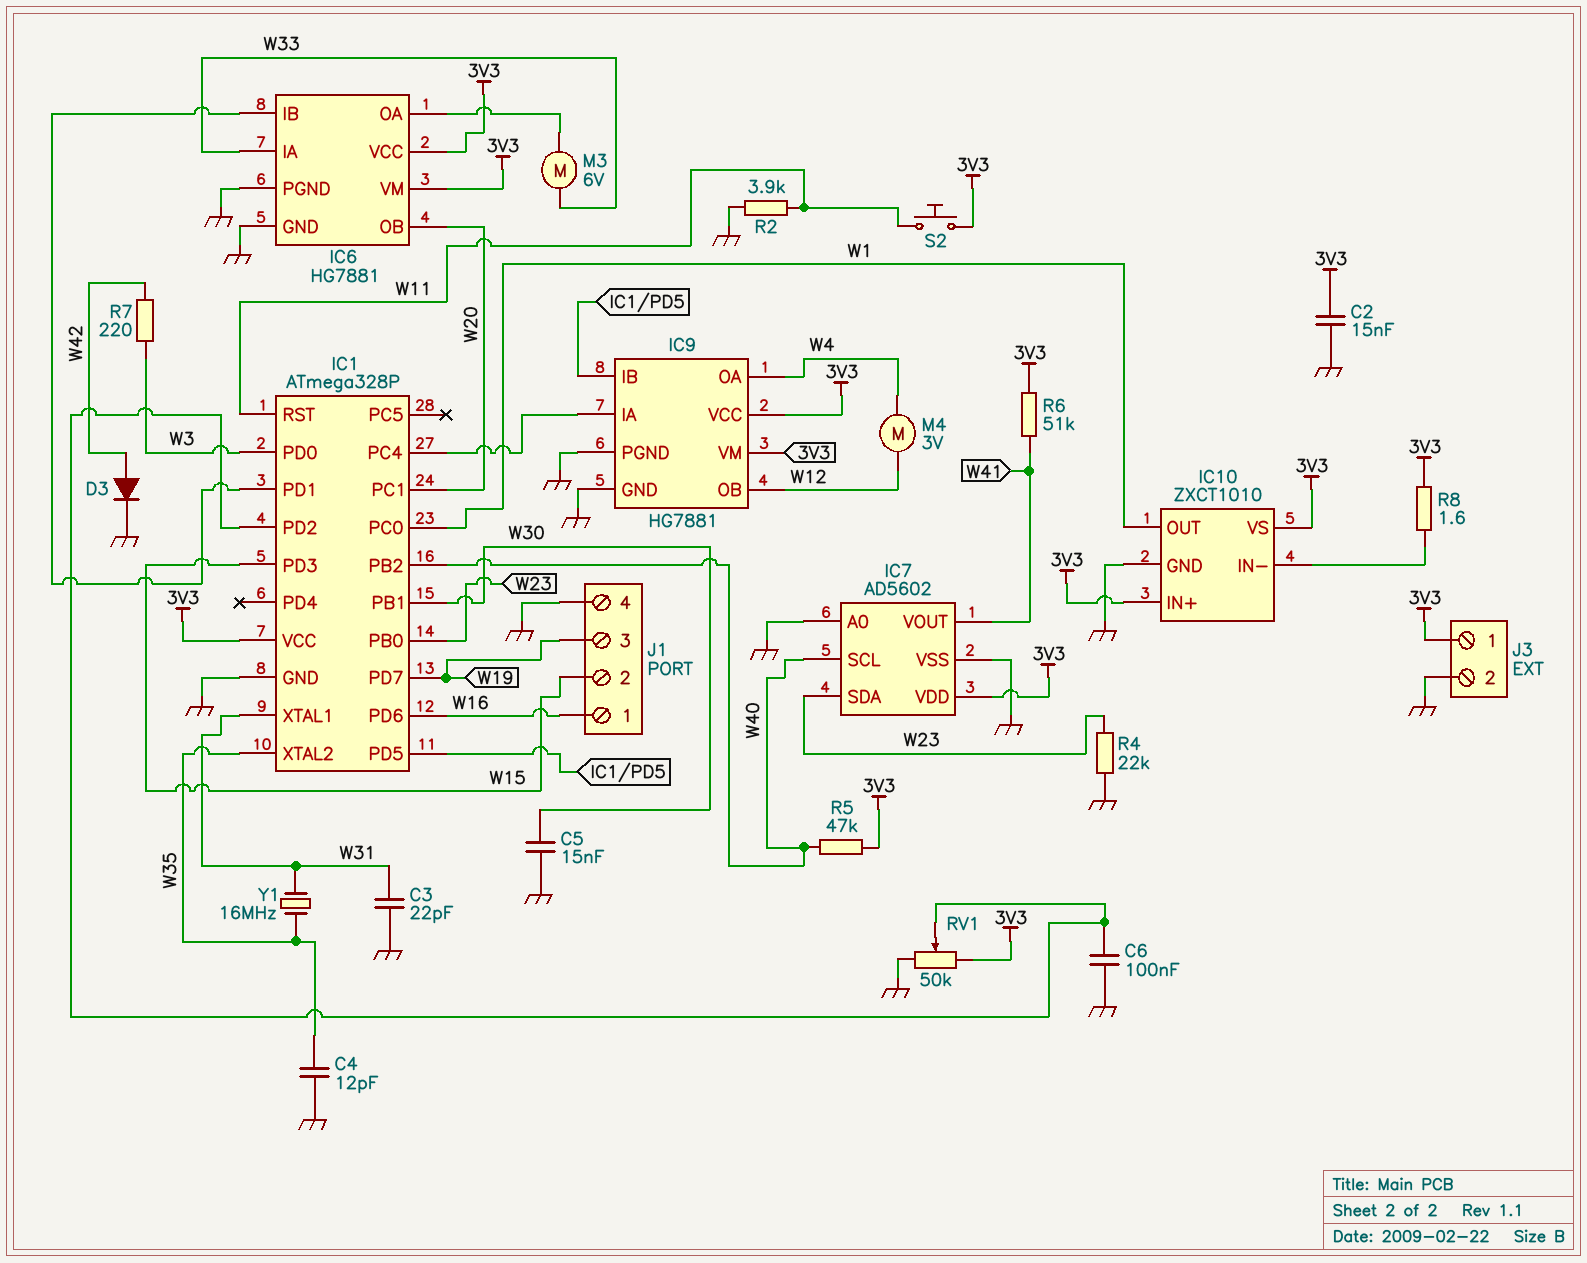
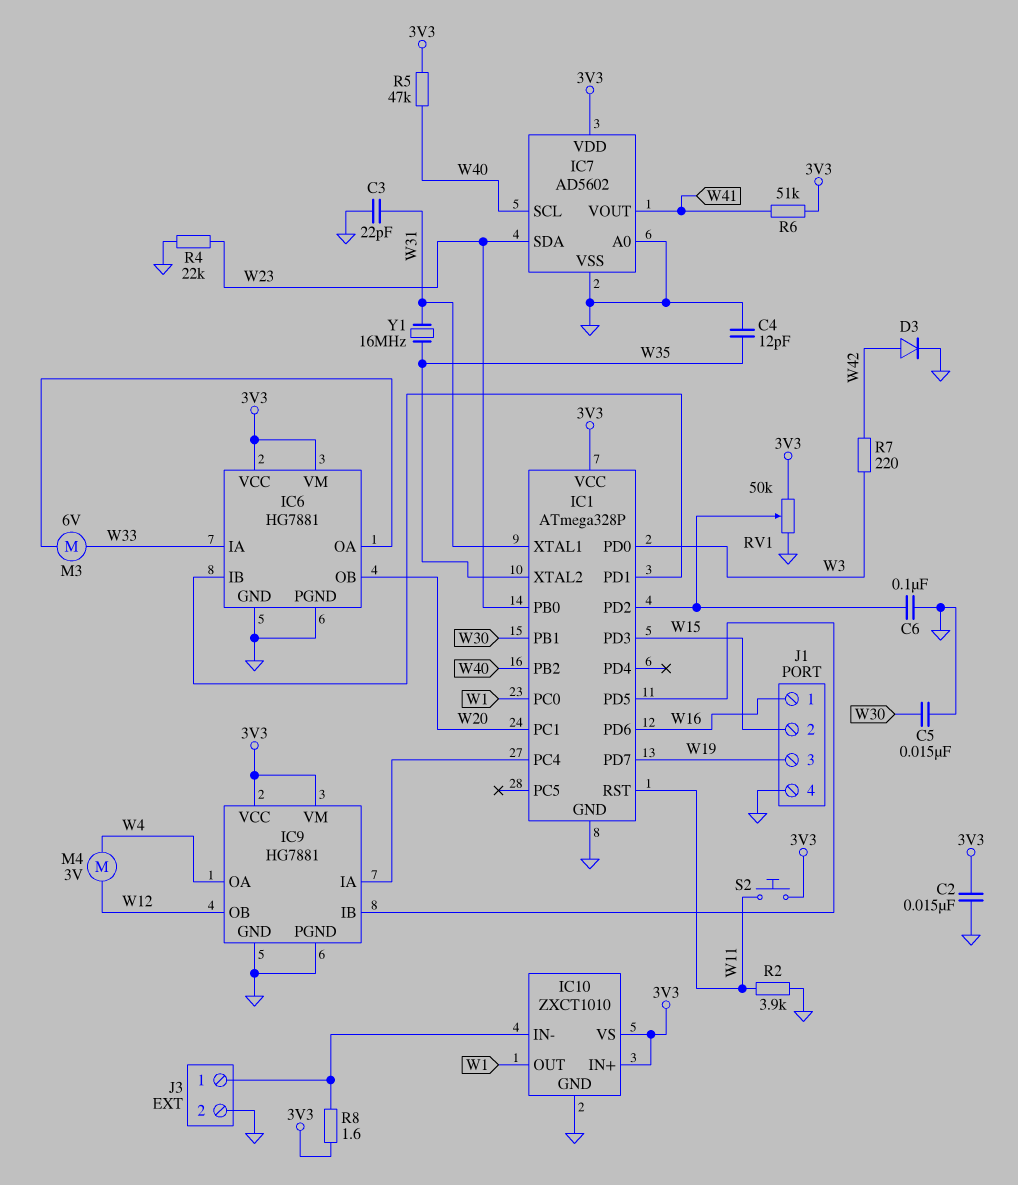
J3 pin 1: 3V3 -> IC10/IN-

